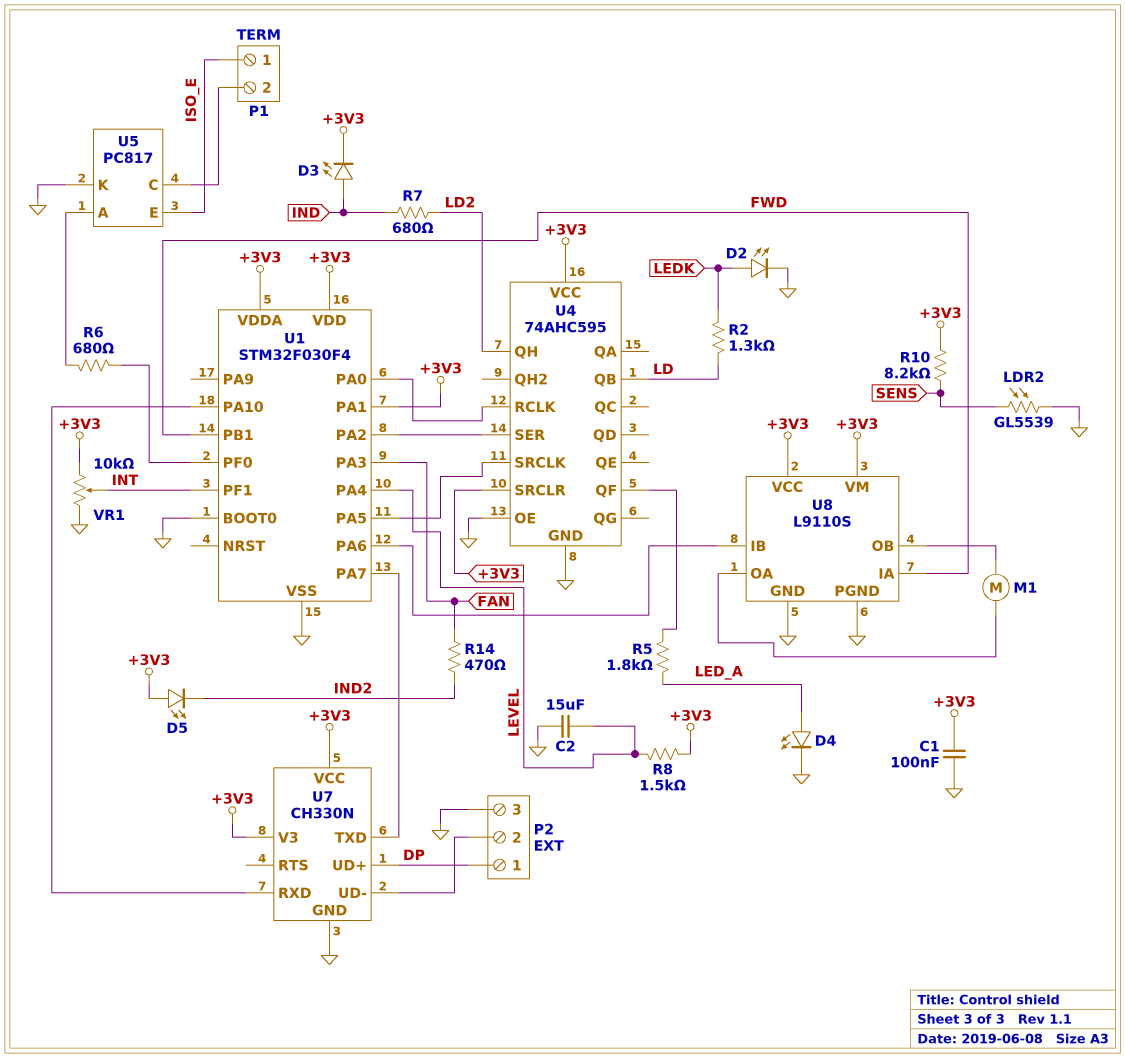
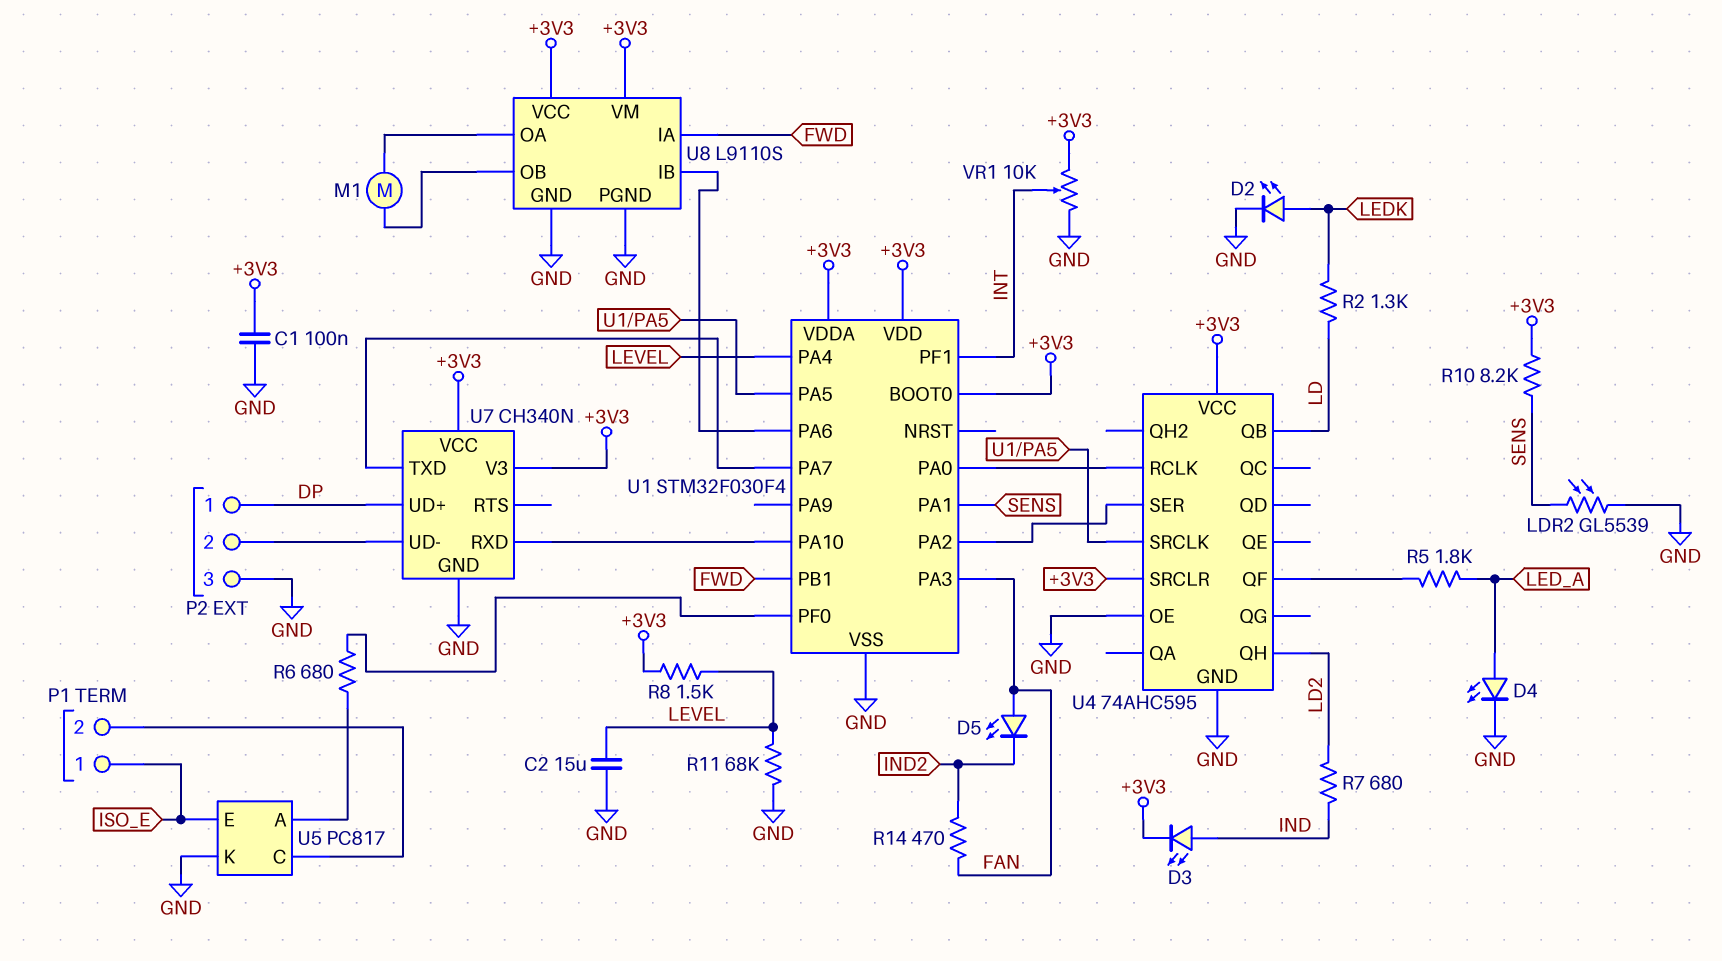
D5: LED (A +3V3, K IND2) -> LED (A FAN, K IND2)
R11: none -> 68k (GND, LEVEL)
U1 pin BOOT0: GND -> +3V3
U1 pin PA1: +3V3 -> SENS
U7: CH330N -> CH340N

